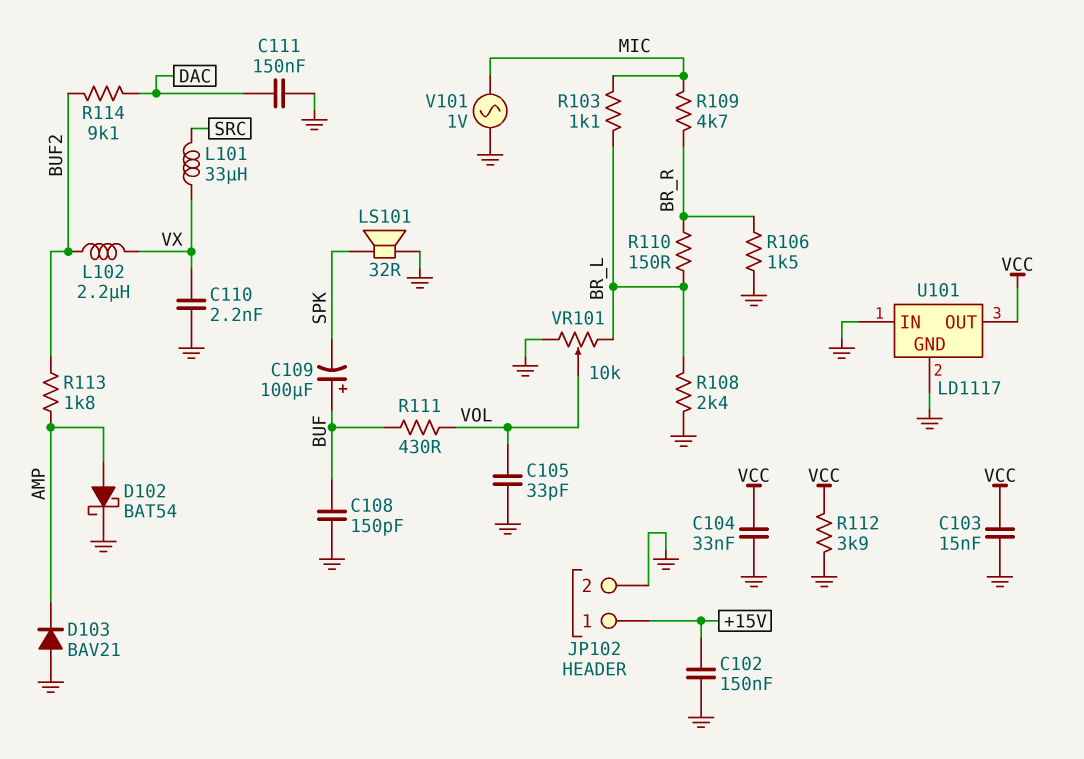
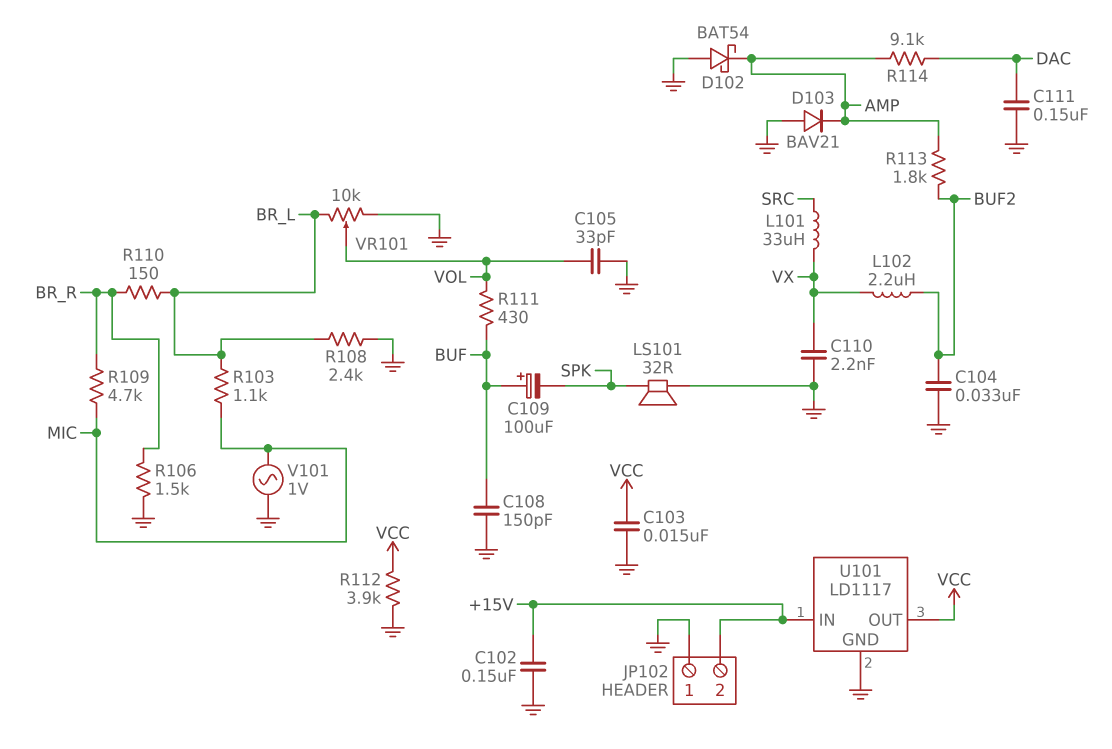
C104: 33nF (GND, VCC) -> 33nF (BUF2, GND)
D102: schottky BAT54 (A AMP, K GND) -> schottky BAT54 (A GND, K AMP)
JP102 pin 1: +15V -> GND
JP102 pin 2: GND -> +15V
R114: 9.1k (BUF2, DAC) -> 9.1k (AMP, DAC)
U101 pin IN: GND -> +15V

